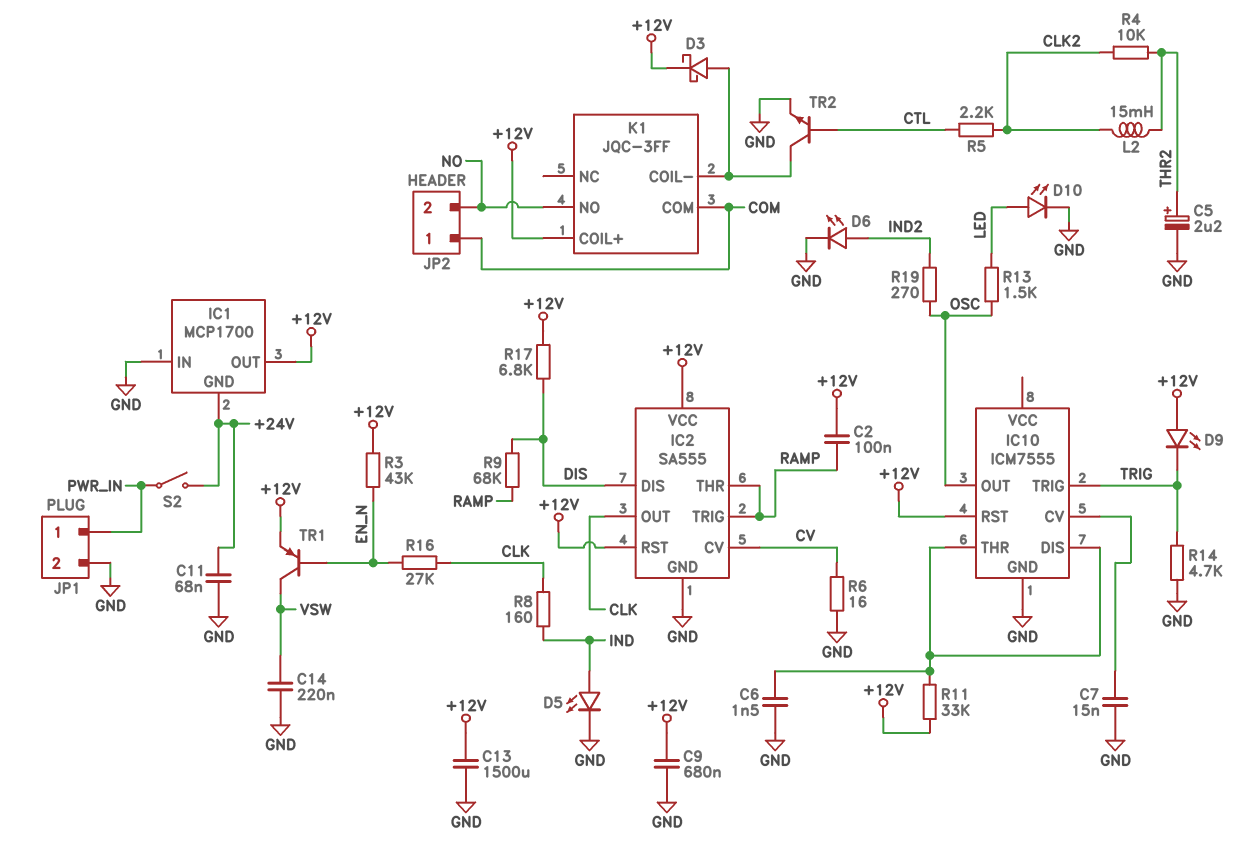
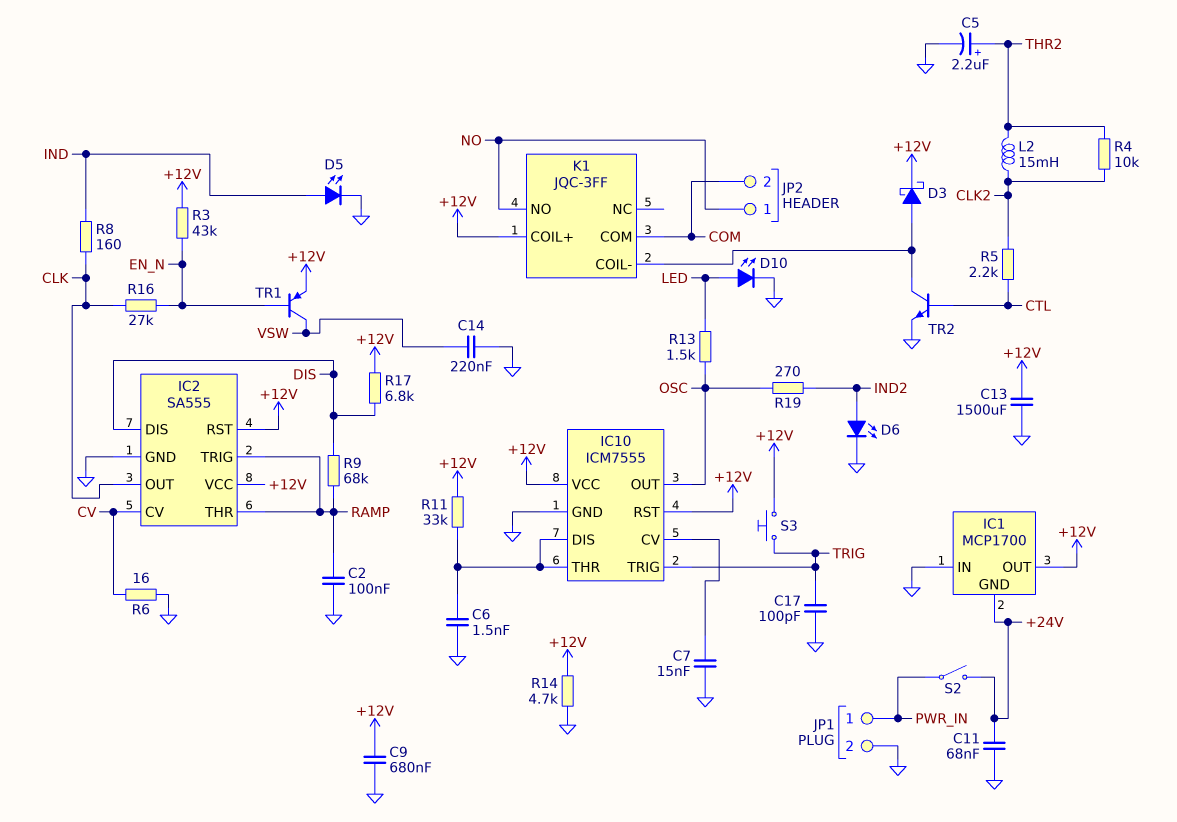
C2: 100nF (+12V, RAMP) -> 100nF (GND, RAMP)
C17: none -> 100pF (GND, TRIG)
D9: LED (A +12V, K TRIG) -> none
IC10 pin VCC: none -> +12V
JP2 pin 1: COM -> NO
JP2 pin 2: NO -> COM
R14: 4.7k (GND, TRIG) -> 4.7k (+12V, GND)
S3: none -> button (+12V, TRIG)

